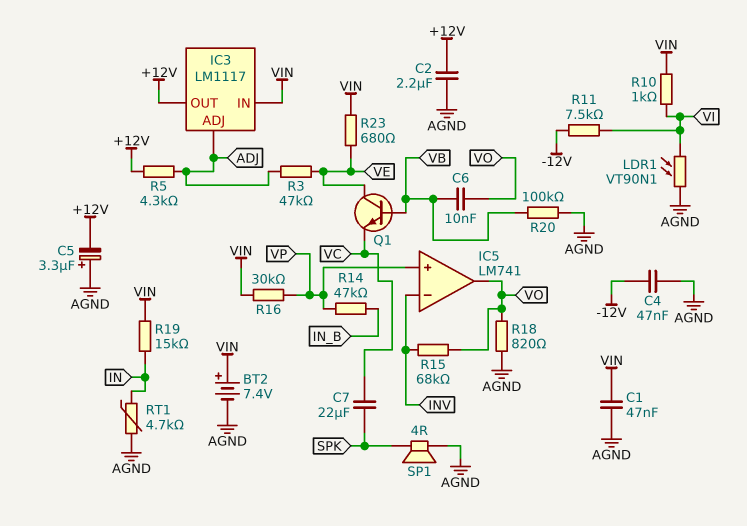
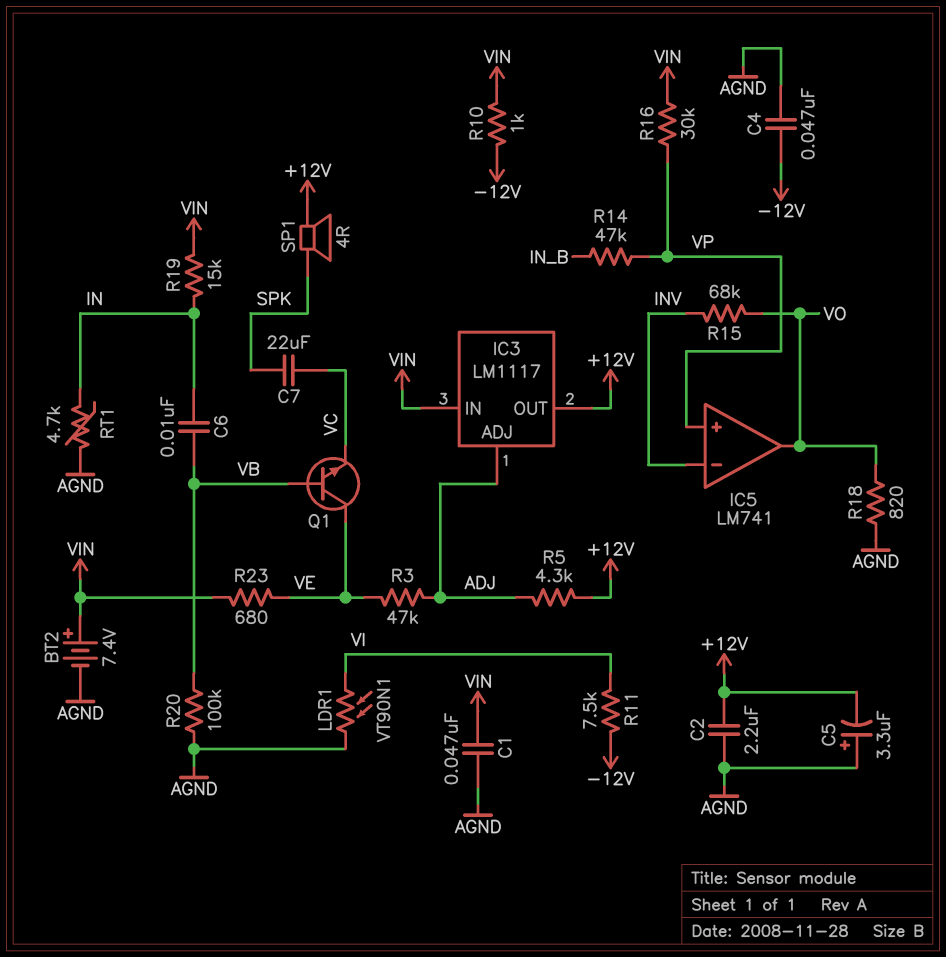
C6: 10nF (VB, VO) -> 10nF (IN, VB)
R10: 1k (VI, VIN) -> 1k (-12V, VIN)
SP1: speaker 4R (AGND, SPK) -> speaker 4R (+12V, SPK)

